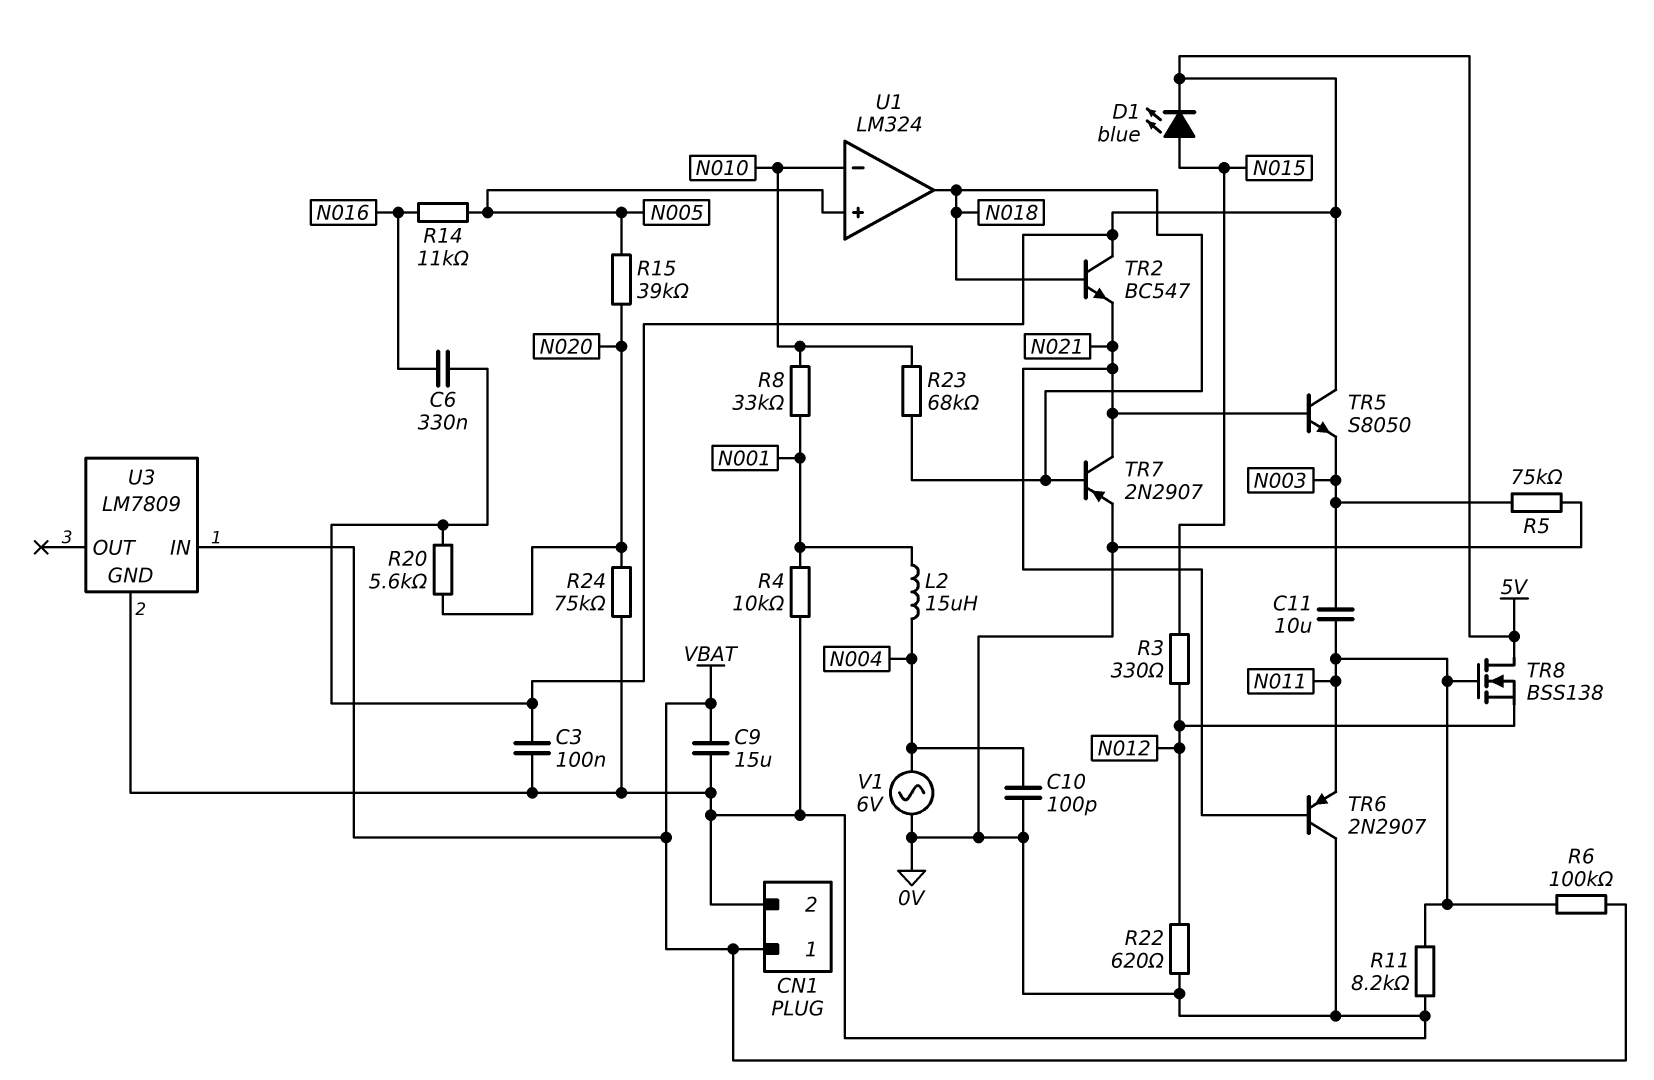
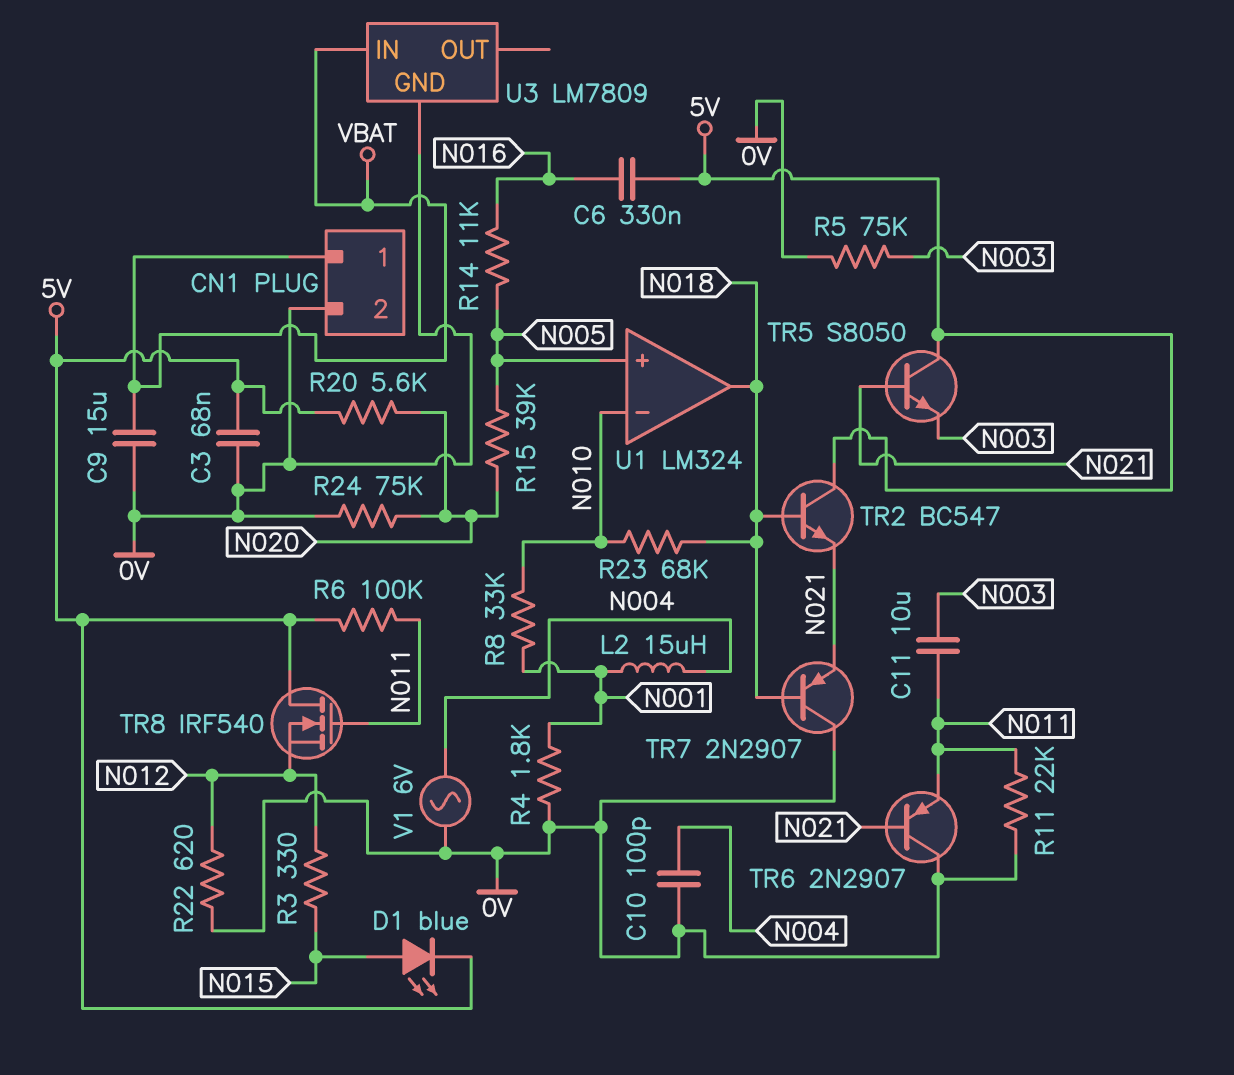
C3: 100nF (0V, 5V) -> 68nF (0V, 5V)
R4: 10k (0V, N001) -> 1.8k (0V, N001)
R6: 100k (N011, VBAT) -> 100k (5V, N011)
R11: 8.2k (0V, N011) -> 22k (0V, N011)
TR7: PNP 2N2907 (B N018, C N021, E 0V) -> PNP 2N2907 (B N018, C 0V, E N021)
TR8: NMOS BSS138 (G N011, D 5V, S N012) -> NMOS IRF540 (G N011, D 5V, S N012)

